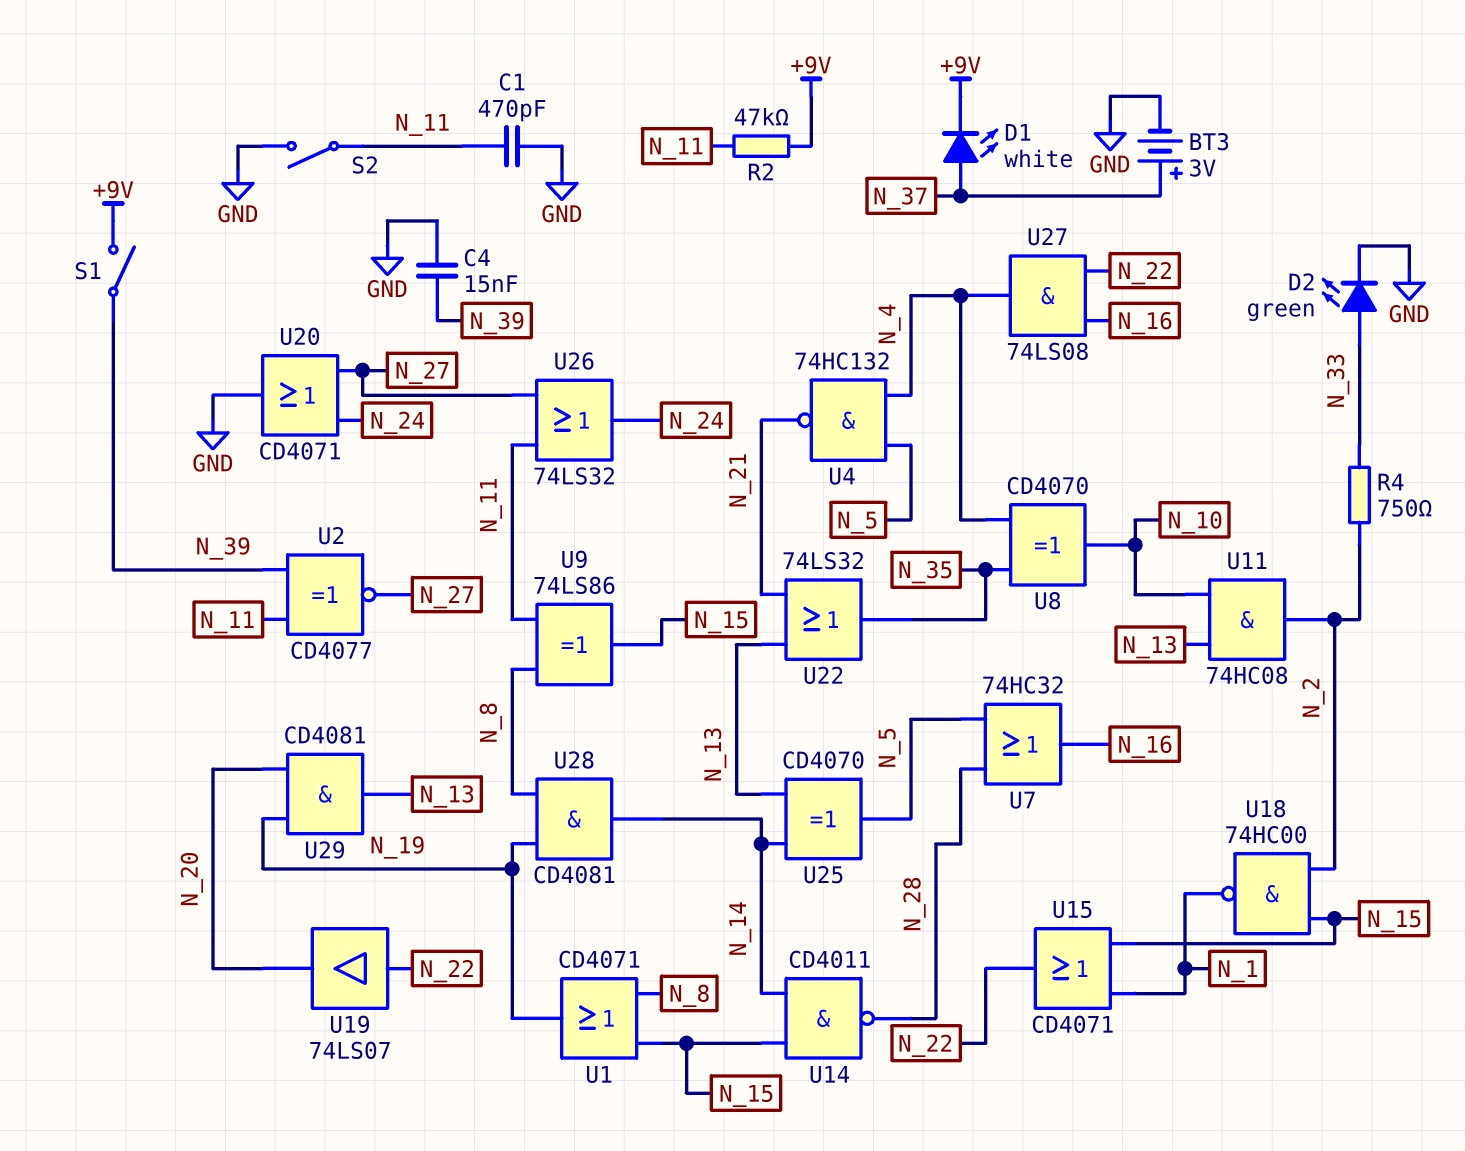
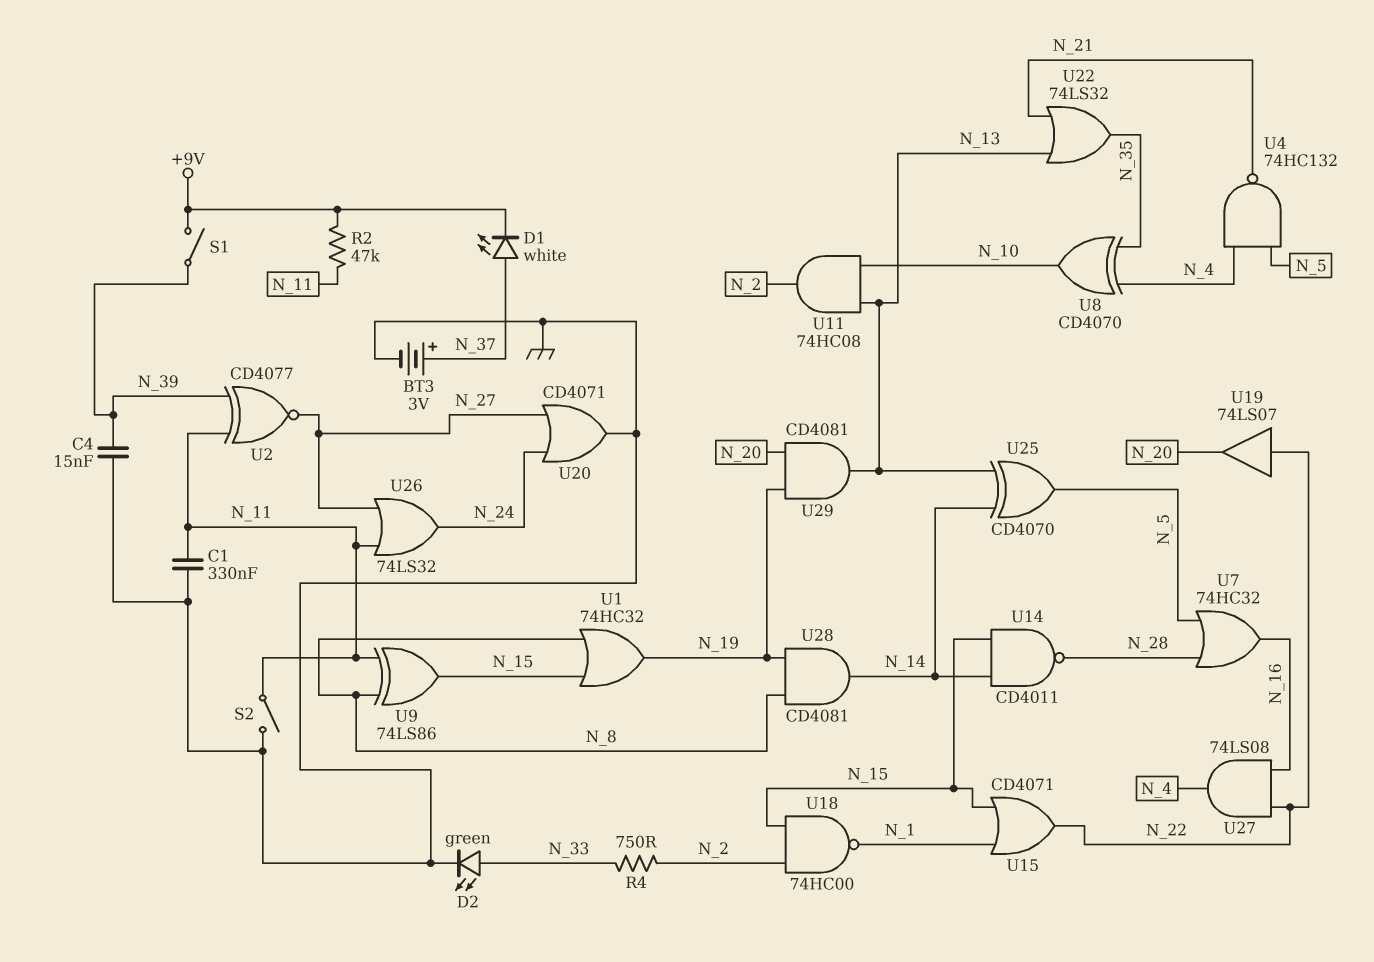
C1: 470pF (GND, N_11) -> 330nF (GND, N_11)
U1: OR CD4071 (in N_8, in N_15, out N_19) -> OR 74HC32 (in N_8, in N_15, out N_19)

